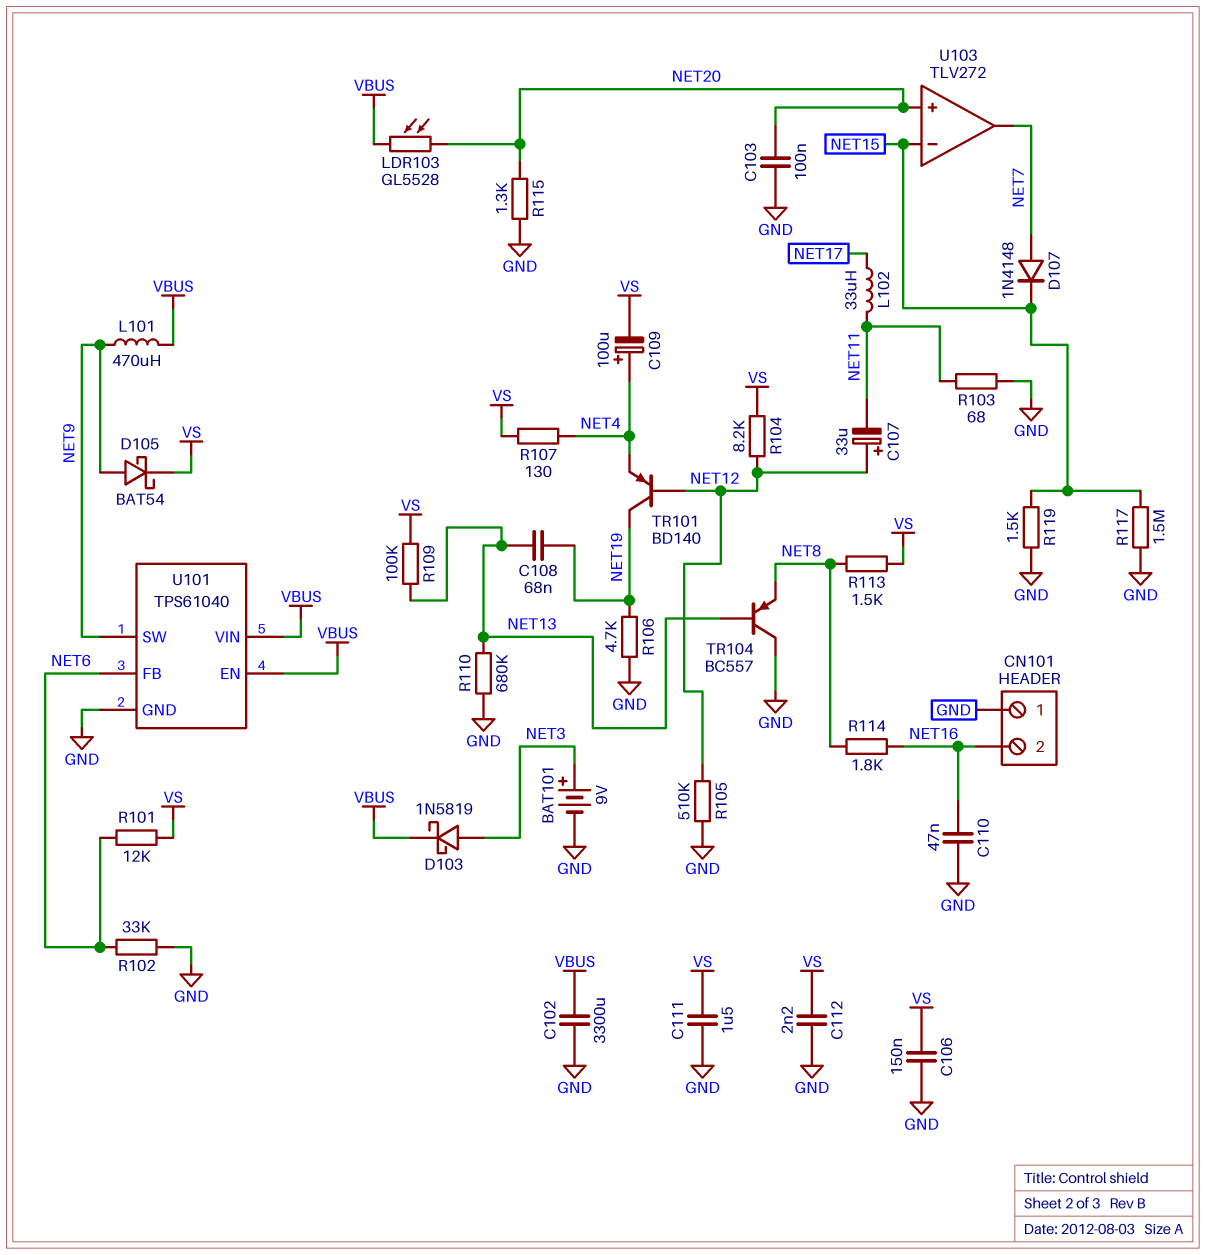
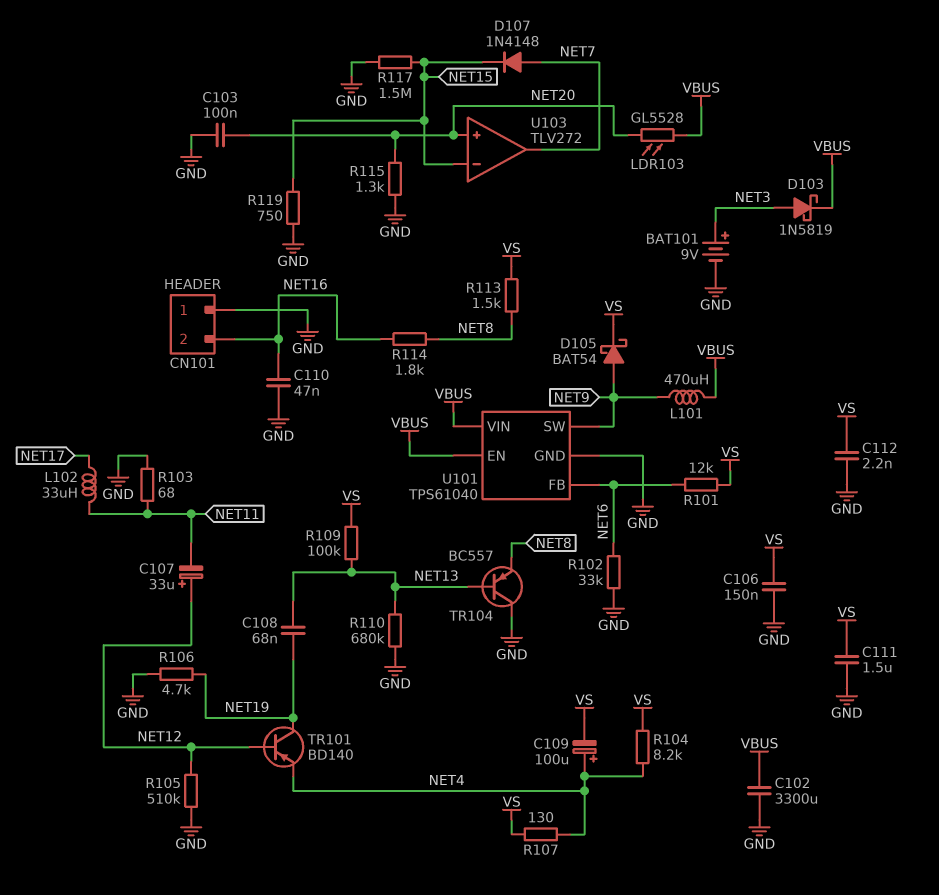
R104: 8.2k (NET12, VS) -> 8.2k (NET4, VS)
R119: 1.5k (GND, NET15) -> 750 (GND, NET15)

